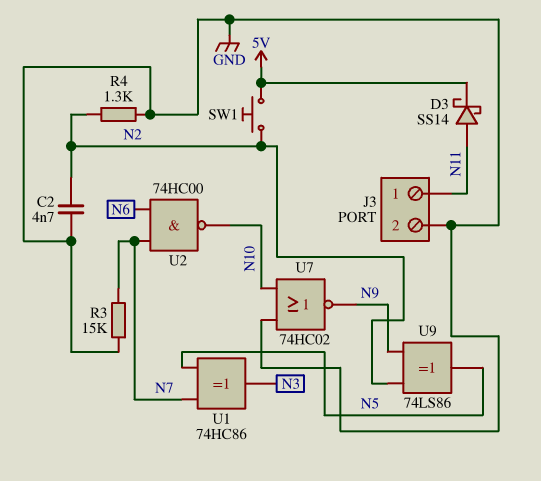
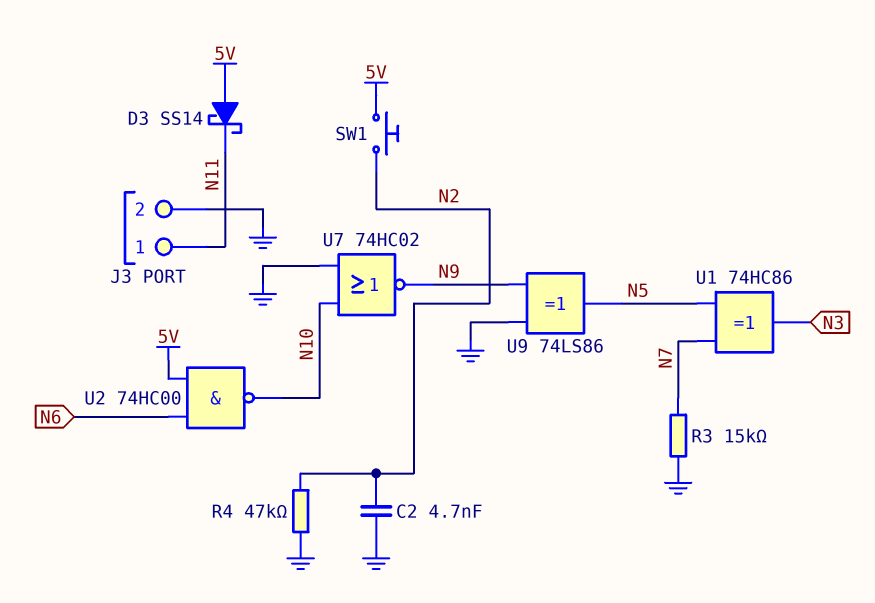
D3: schottky SS14 (A N11, K 5V) -> schottky SS14 (A 5V, K N11)
R4: 1.3k (GND, N2) -> 47k (GND, N2)
U2: NAND 74HC00 (in N6, in N7, out N10) -> NAND 74HC00 (in 5V, in N6, out N10)
U9: XOR 74LS86 (in N2, in N9, out N5) -> XOR 74LS86 (in GND, in N9, out N5)

